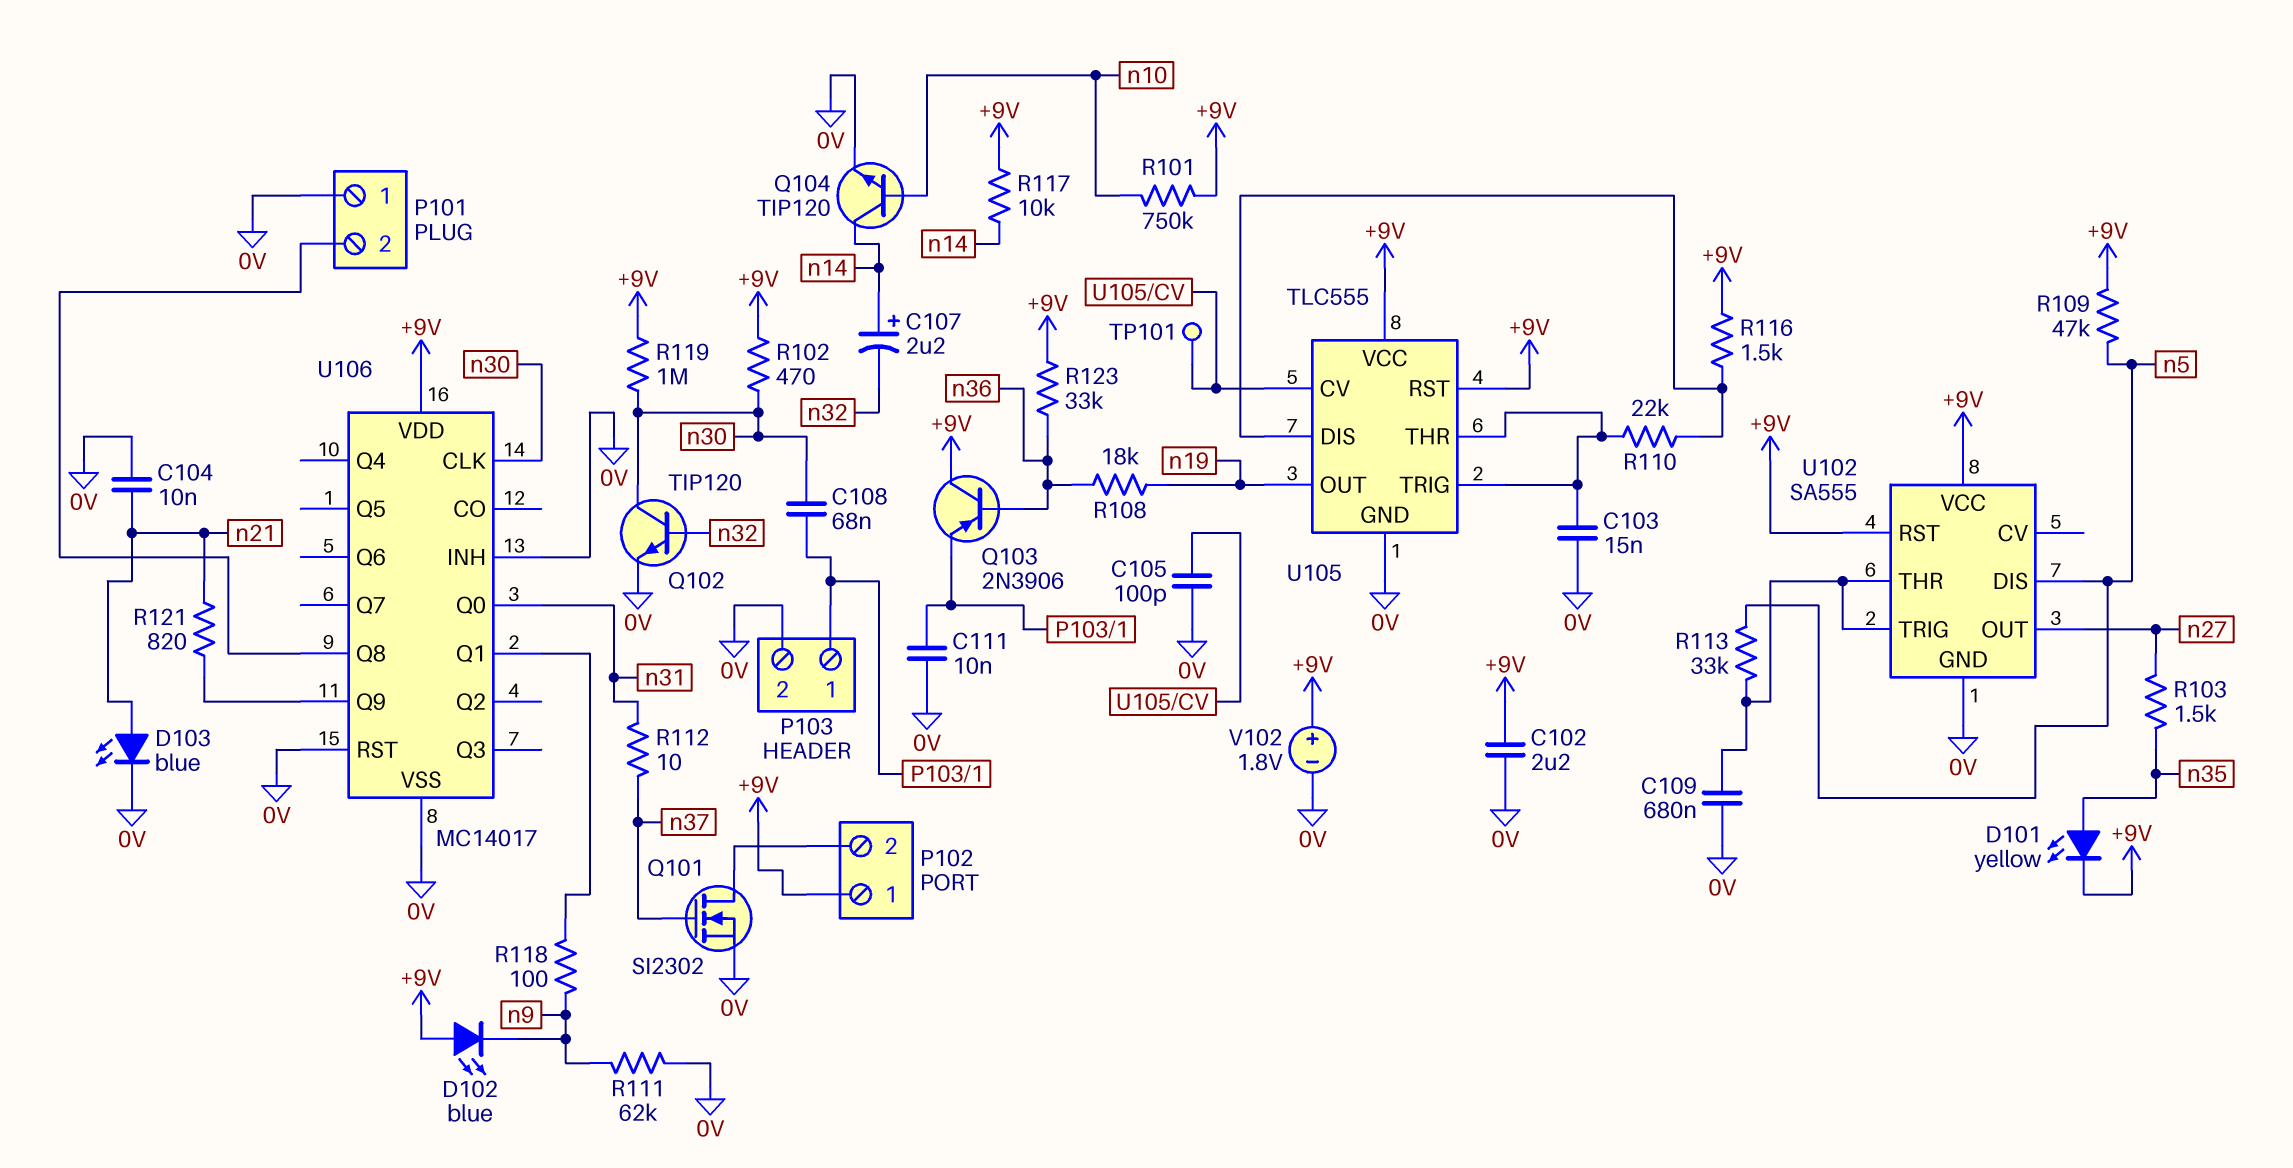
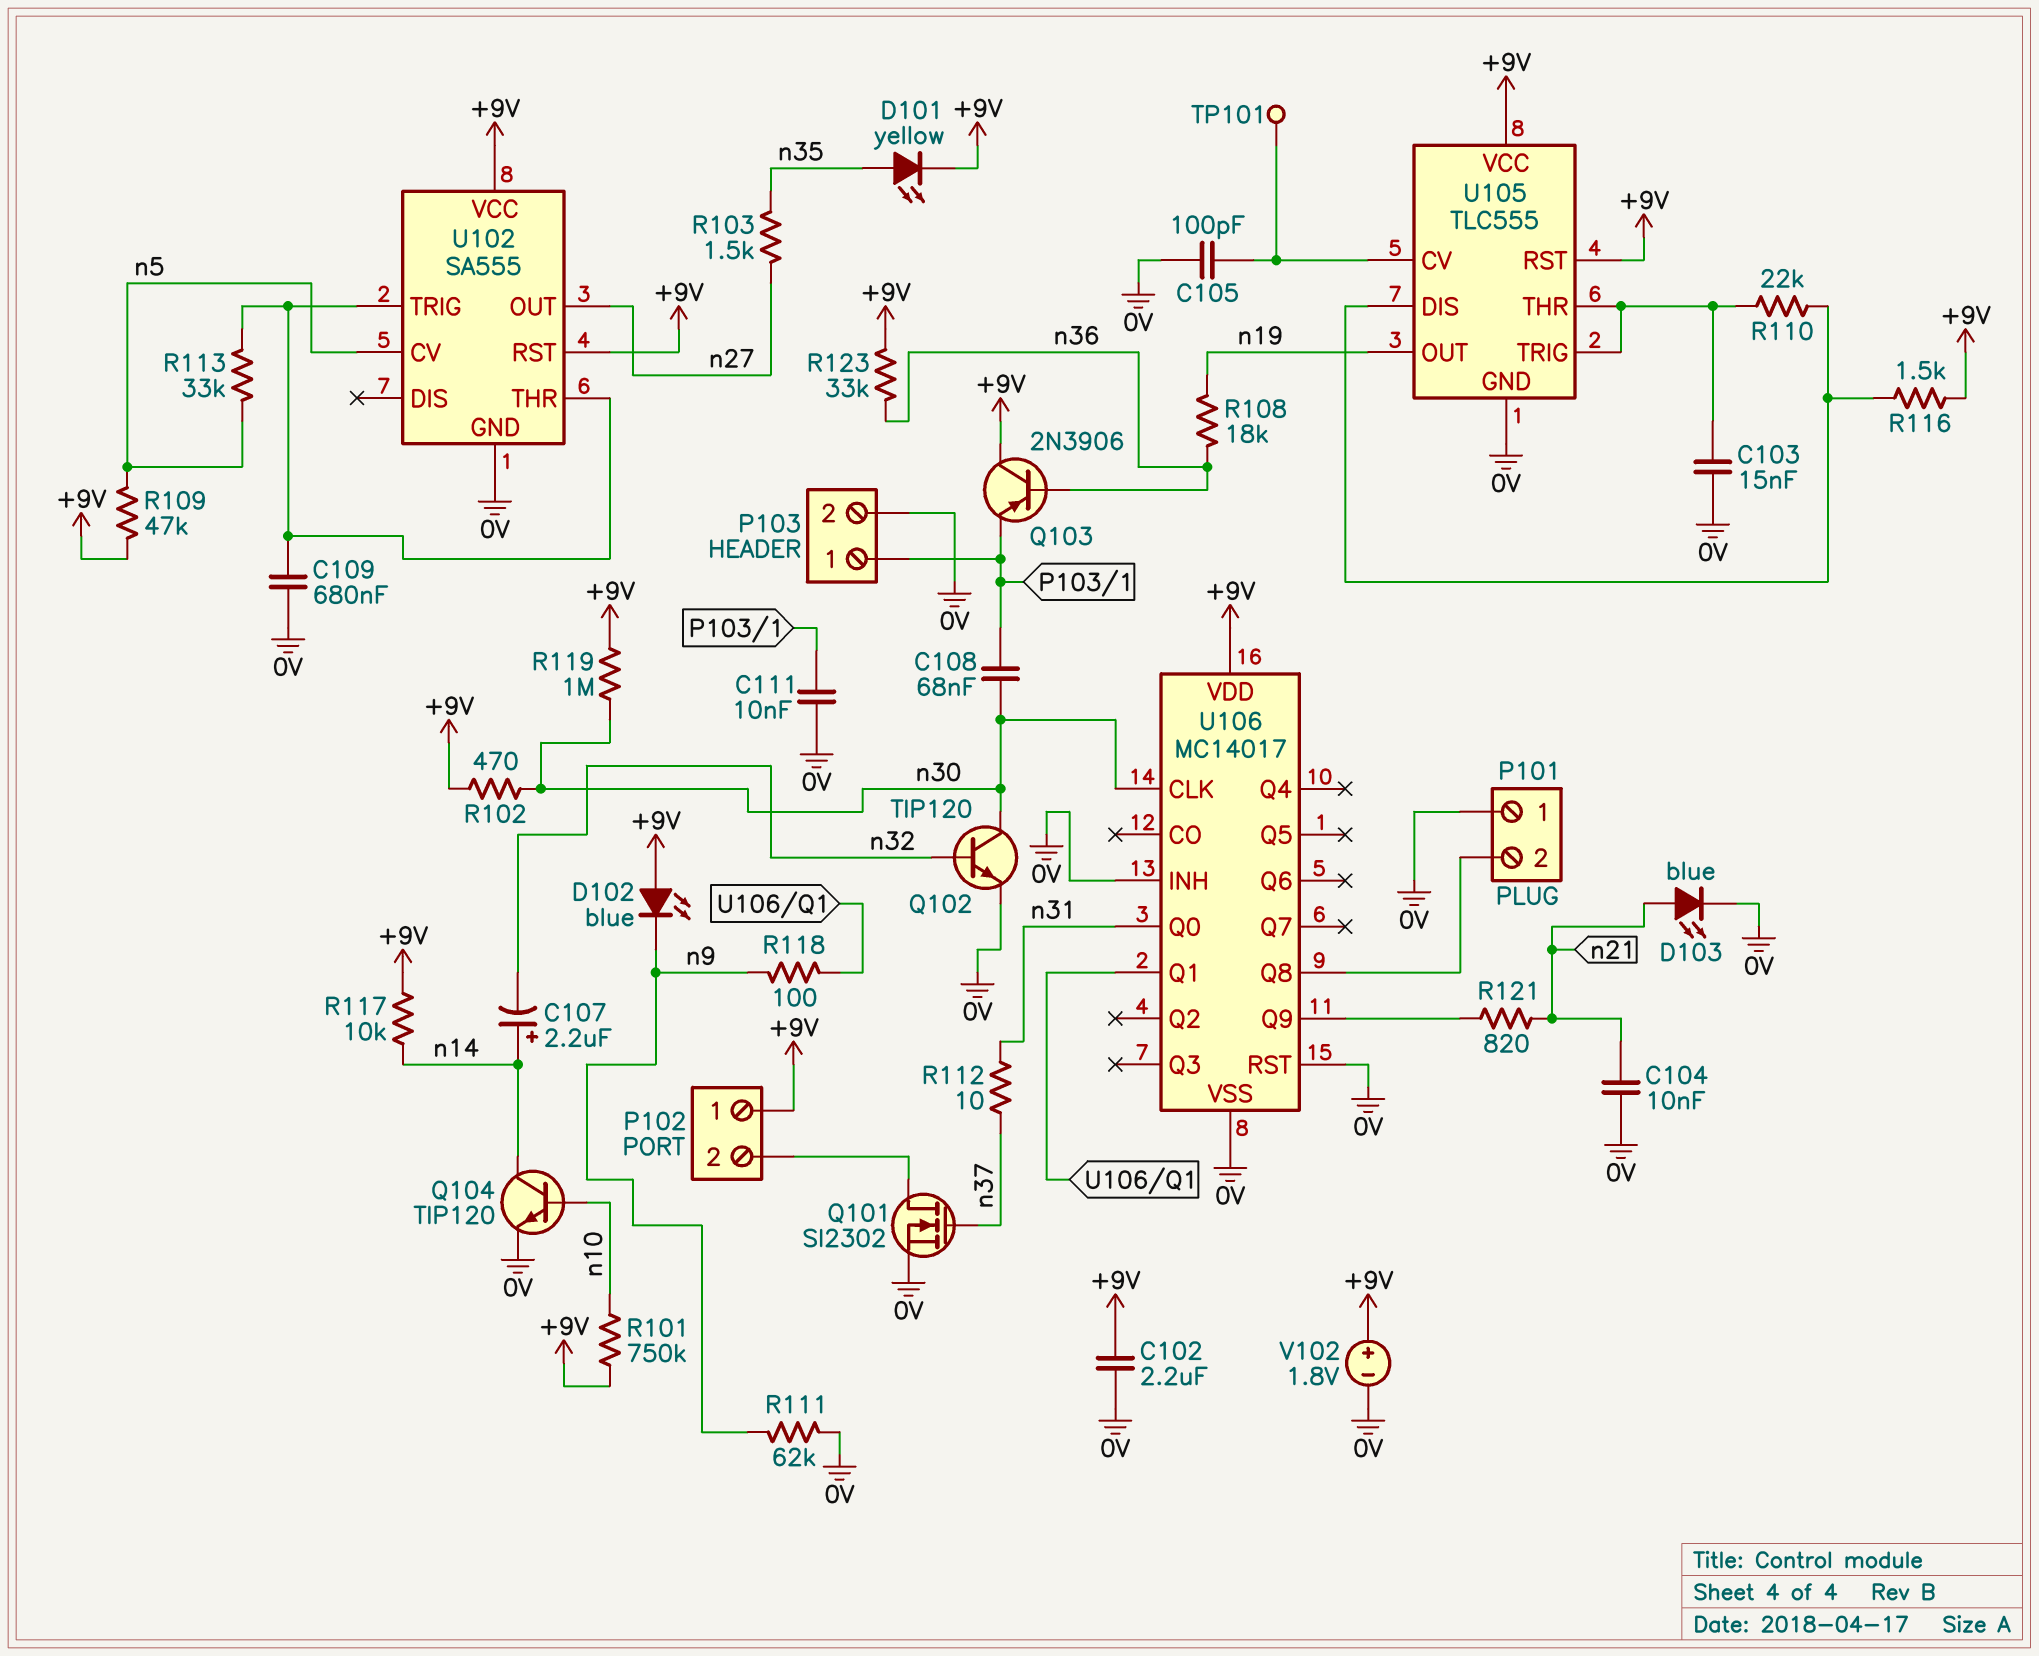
U102 pin CV: none -> n5
U102 pin DIS: n5 -> none

